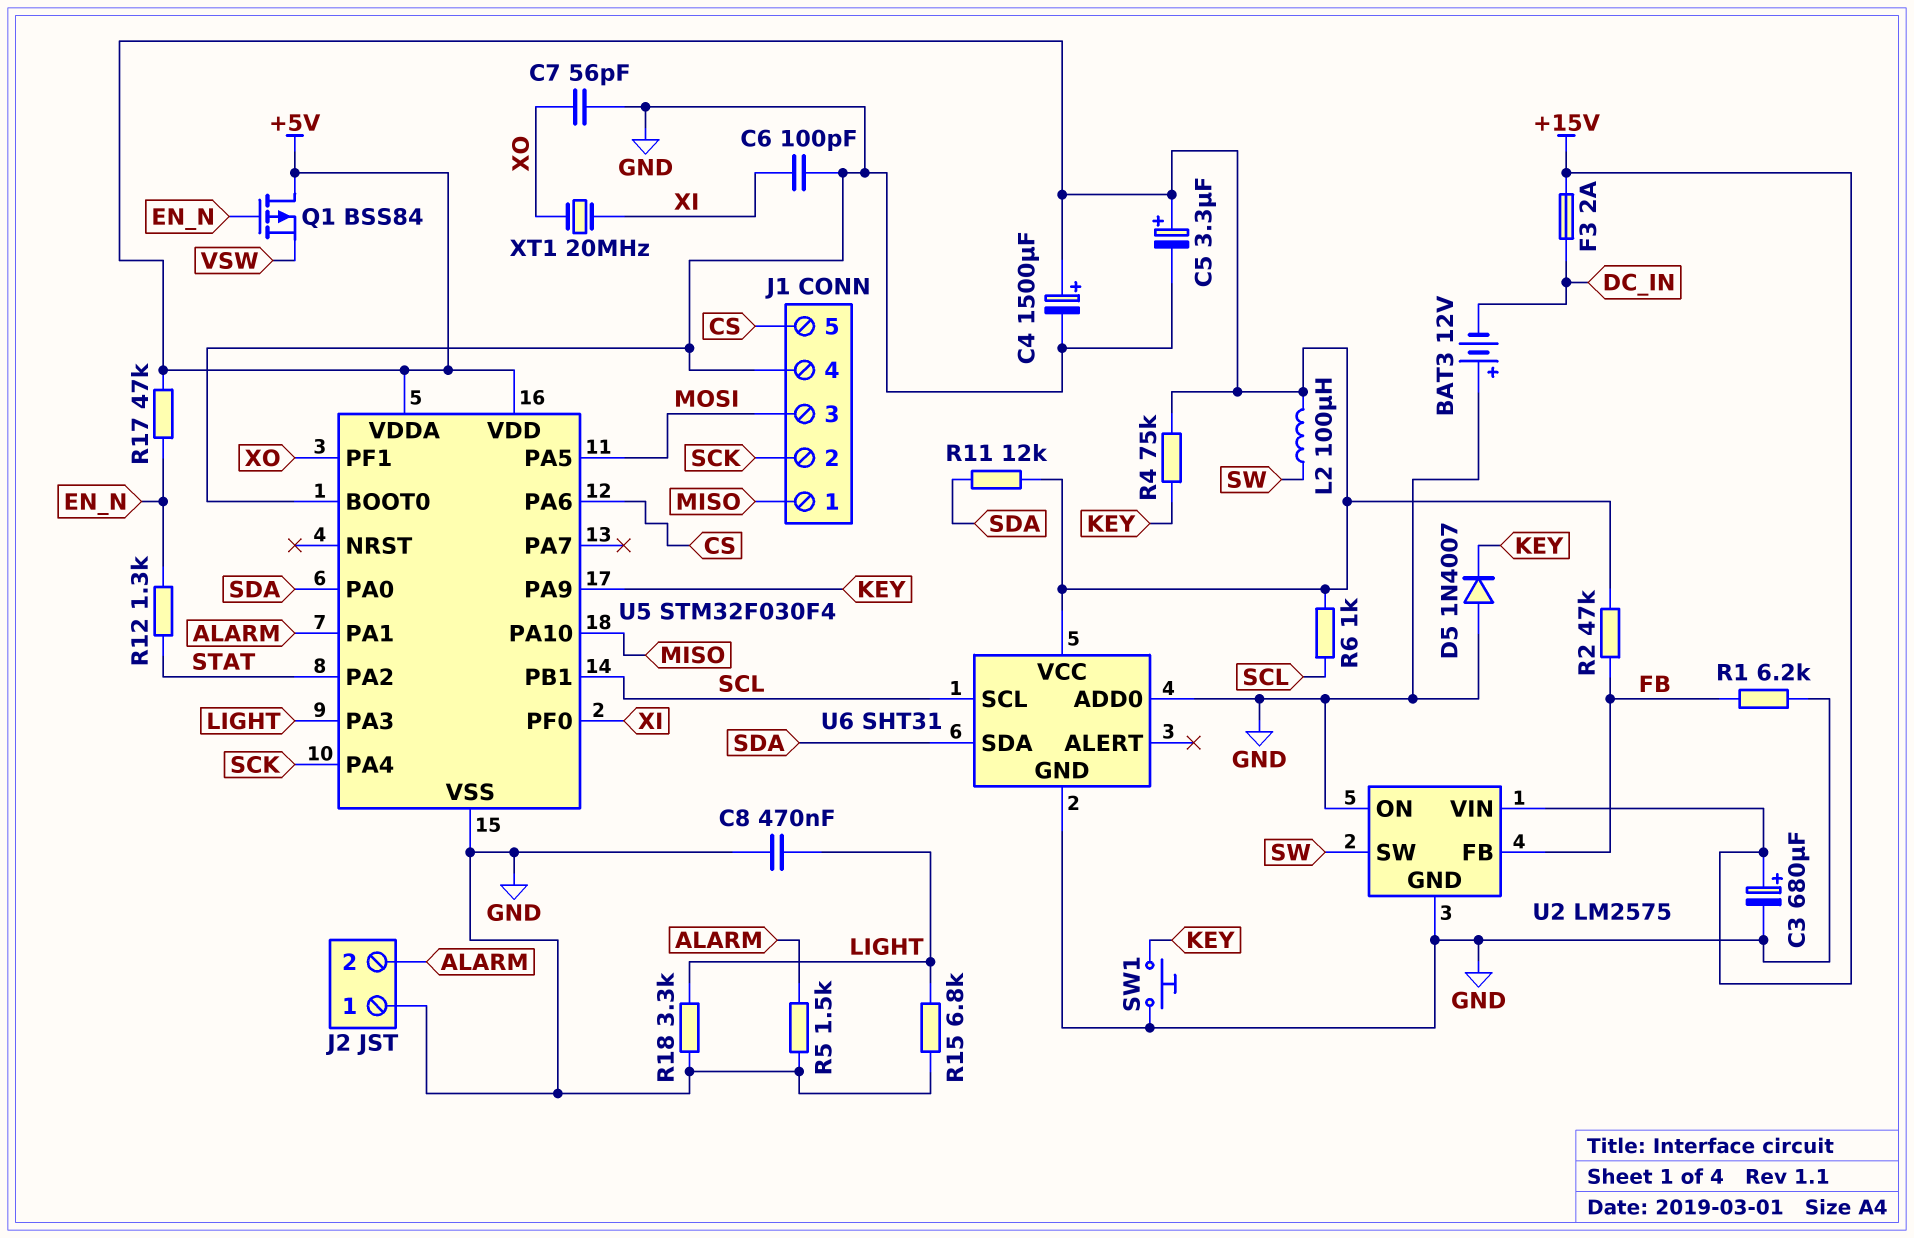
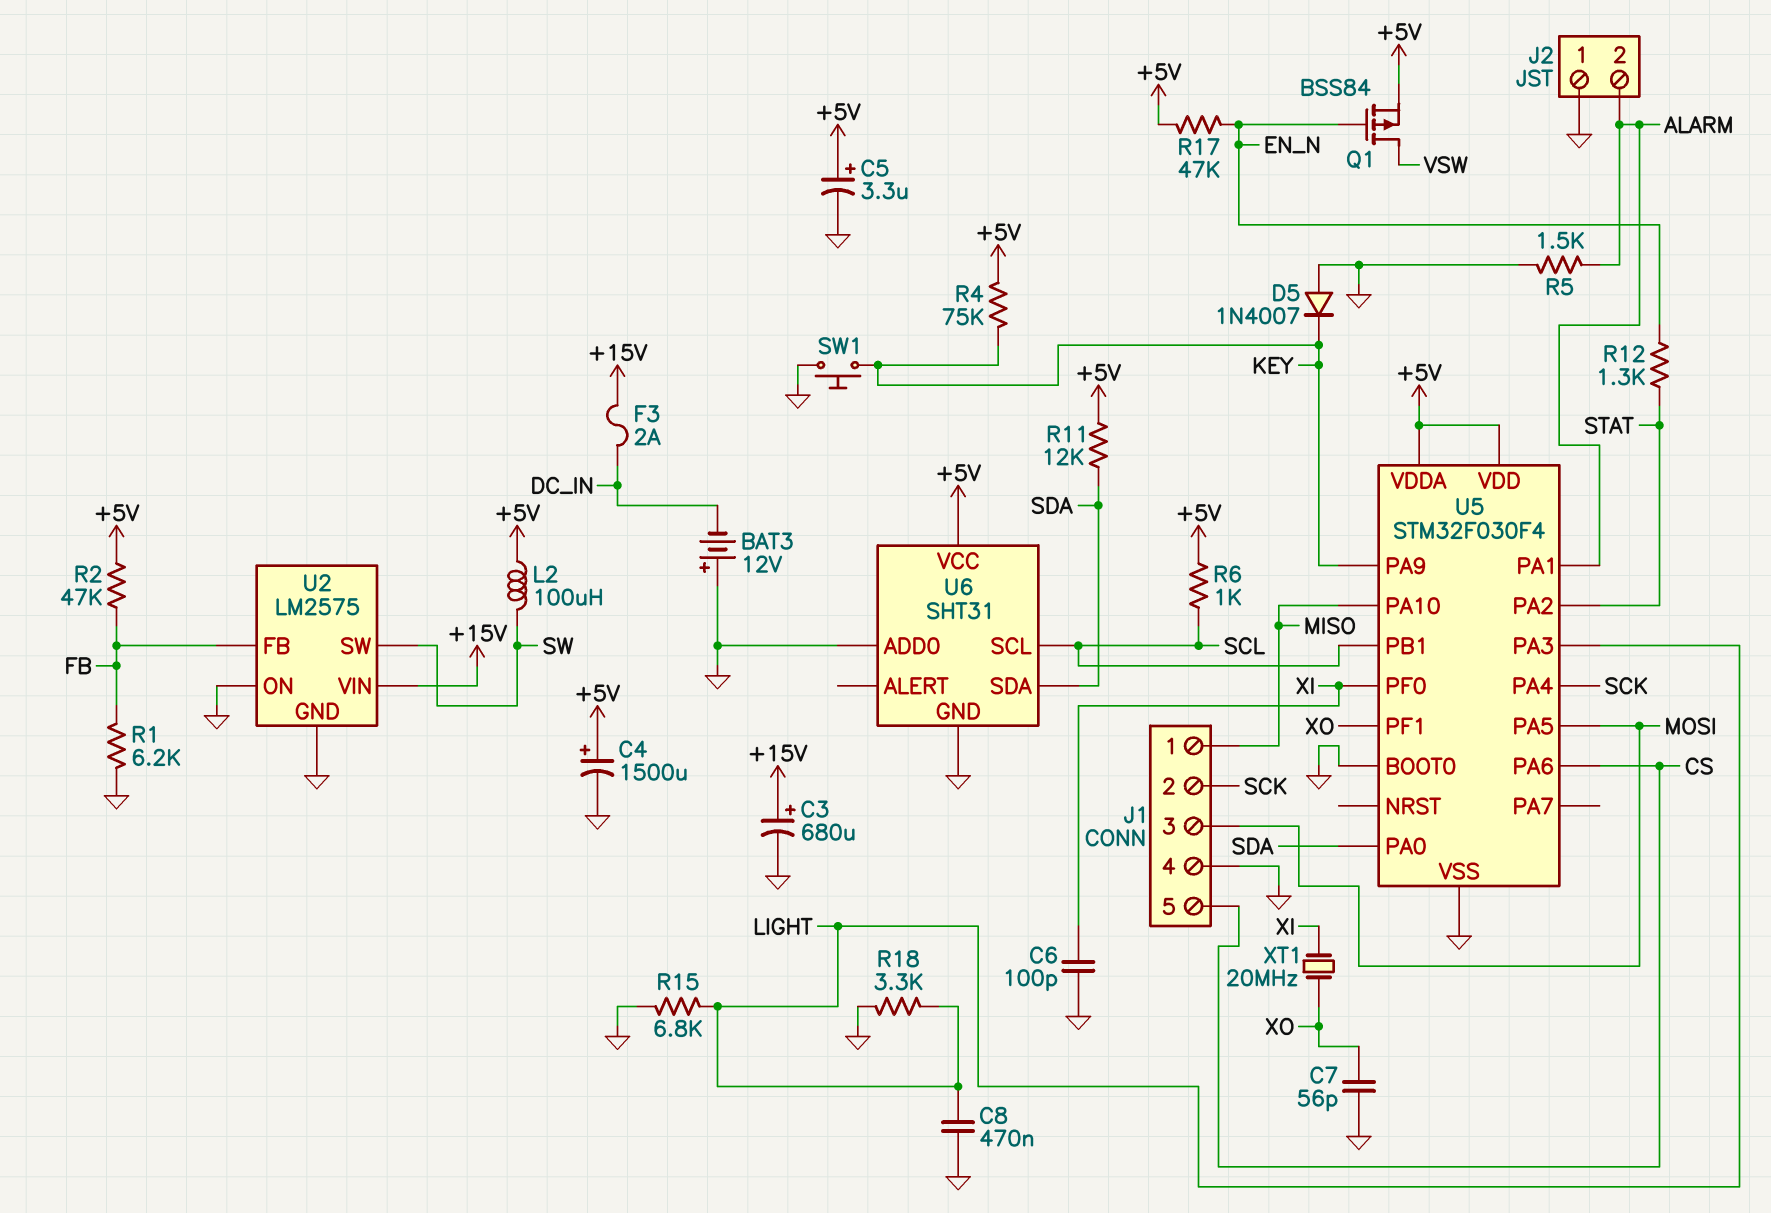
Q1: PMOS BSS84 (G EN_N, D +5V, S VSW) -> PMOS BSS84 (G EN_N, D VSW, S +5V)

